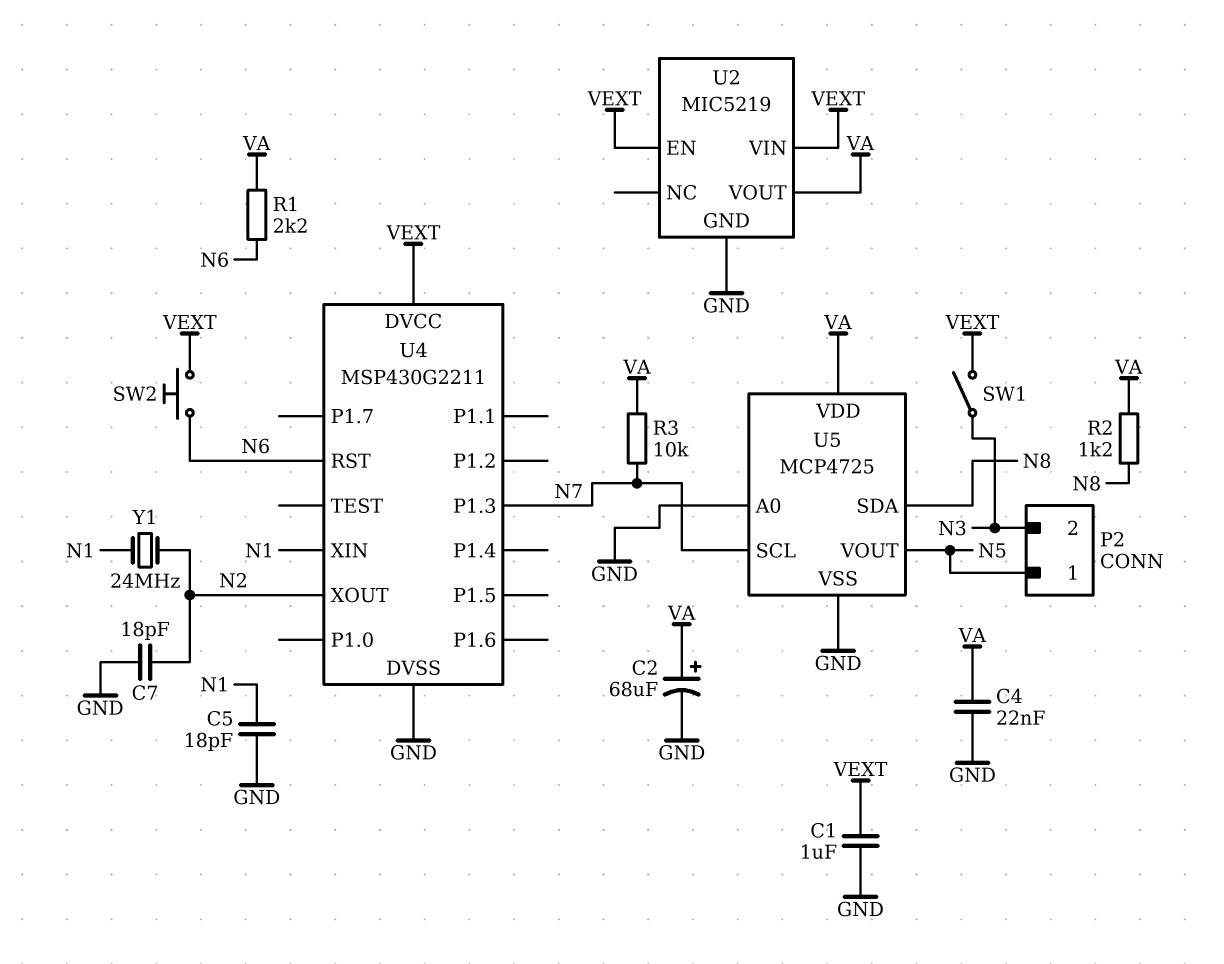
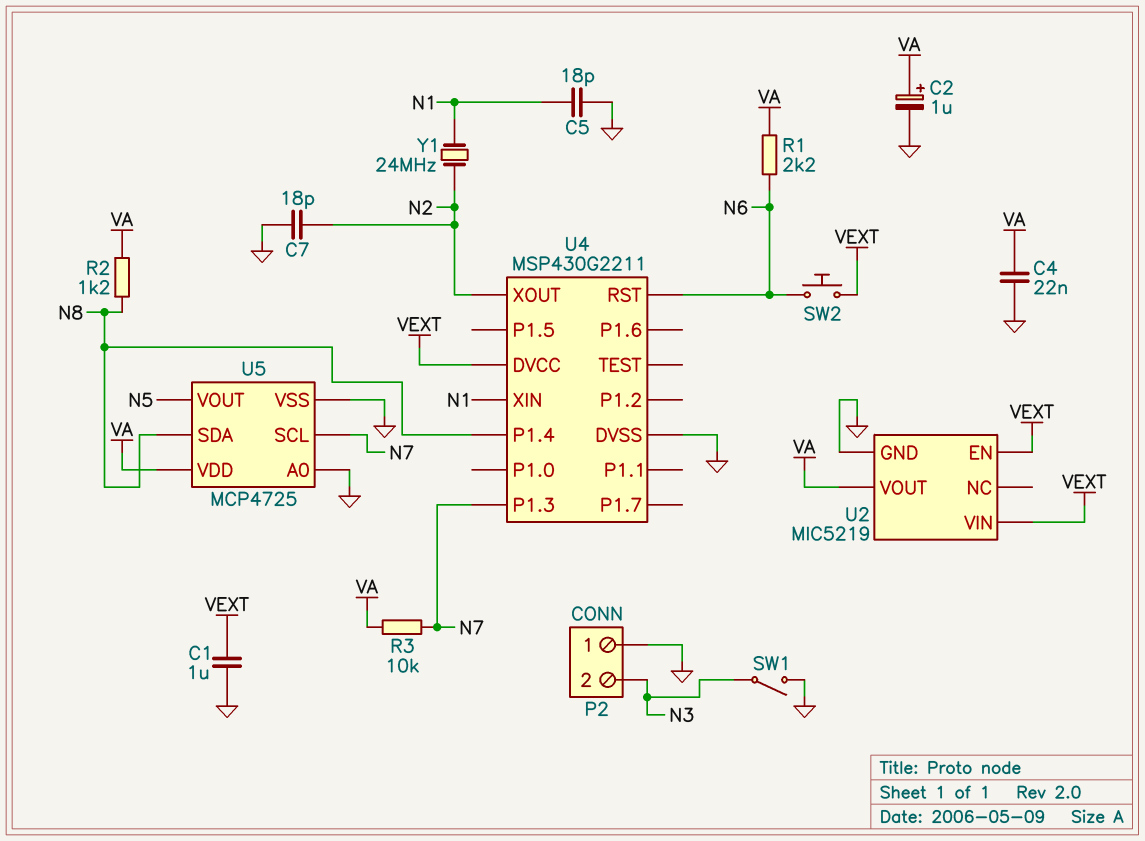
C2: 68uF (plus VA, minus GND) -> 1uF (plus VA, minus GND)
P2 pin 1: N5 -> GND
SW1: switch (N3, VEXT) -> switch (GND, N3)
U4 pin P1.4: none -> N8

